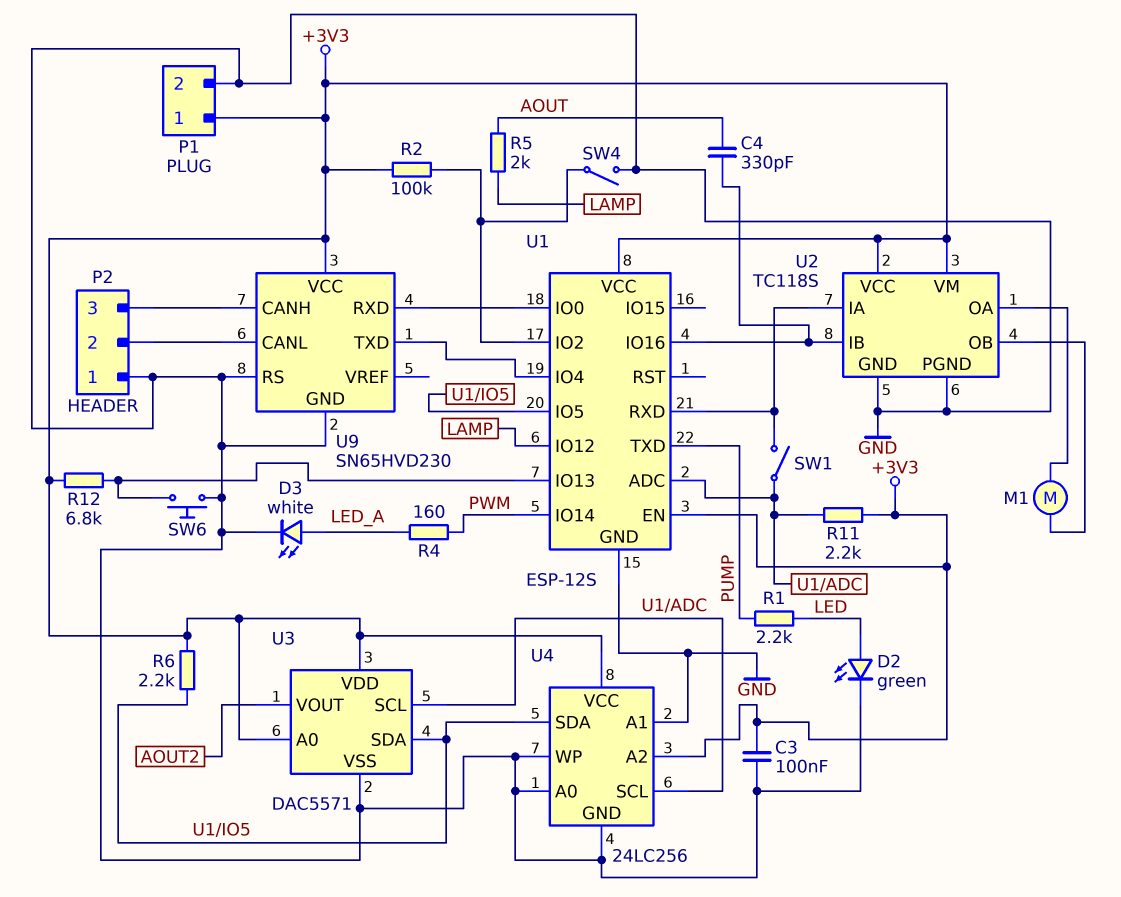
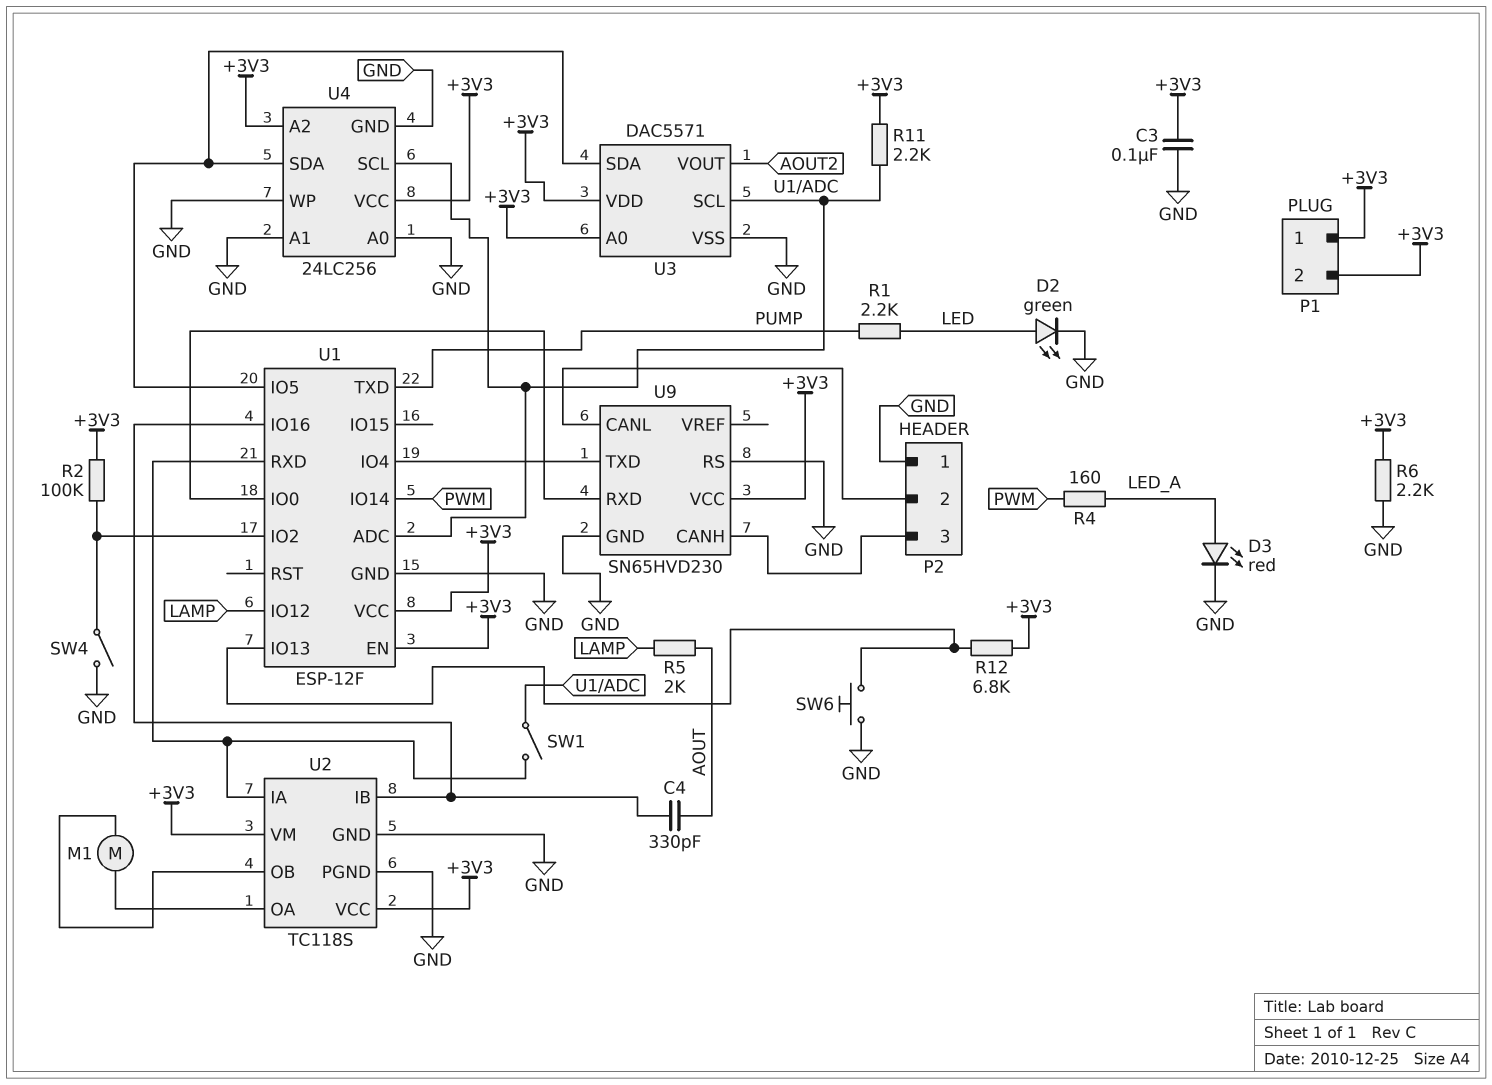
D3: LED white (A LED_A, K GND) -> LED red (A LED_A, K GND)
P1 pin 2: GND -> +3V3
R6: 2.2k (+3V3, U1/IO5) -> 2.2k (+3V3, GND)
U1: ESP-12S -> ESP-12F

